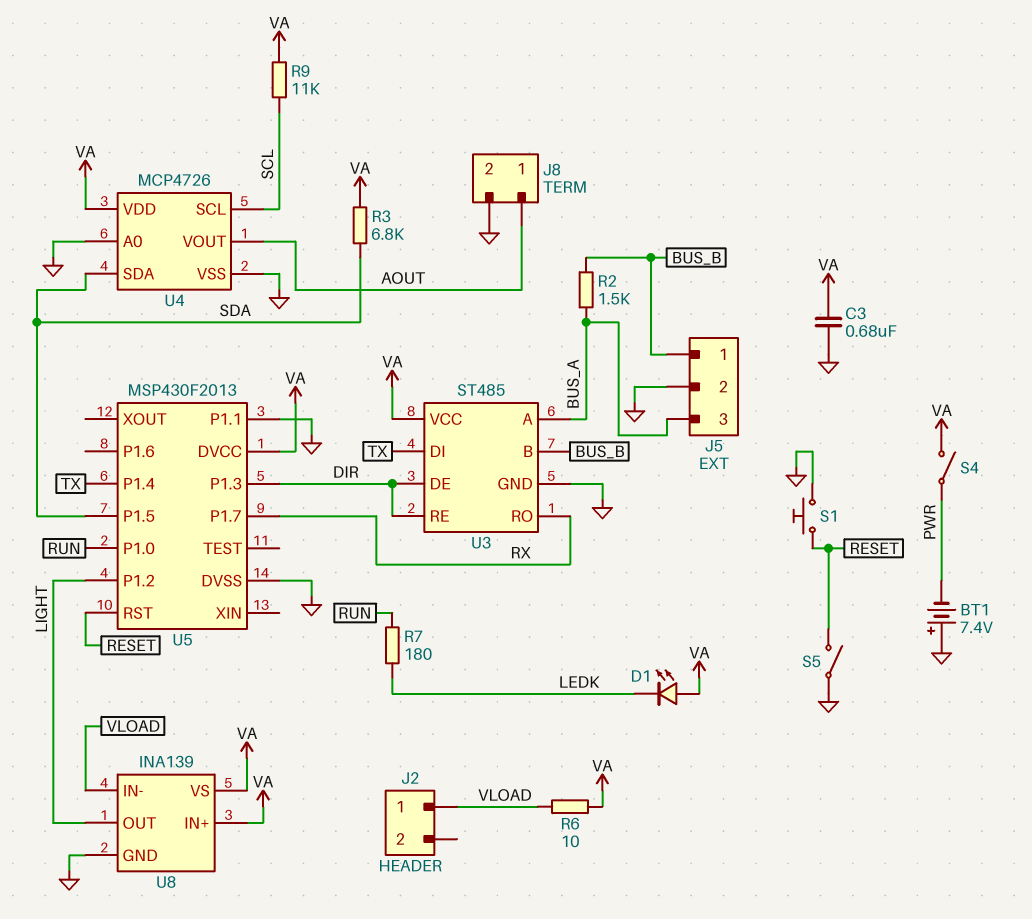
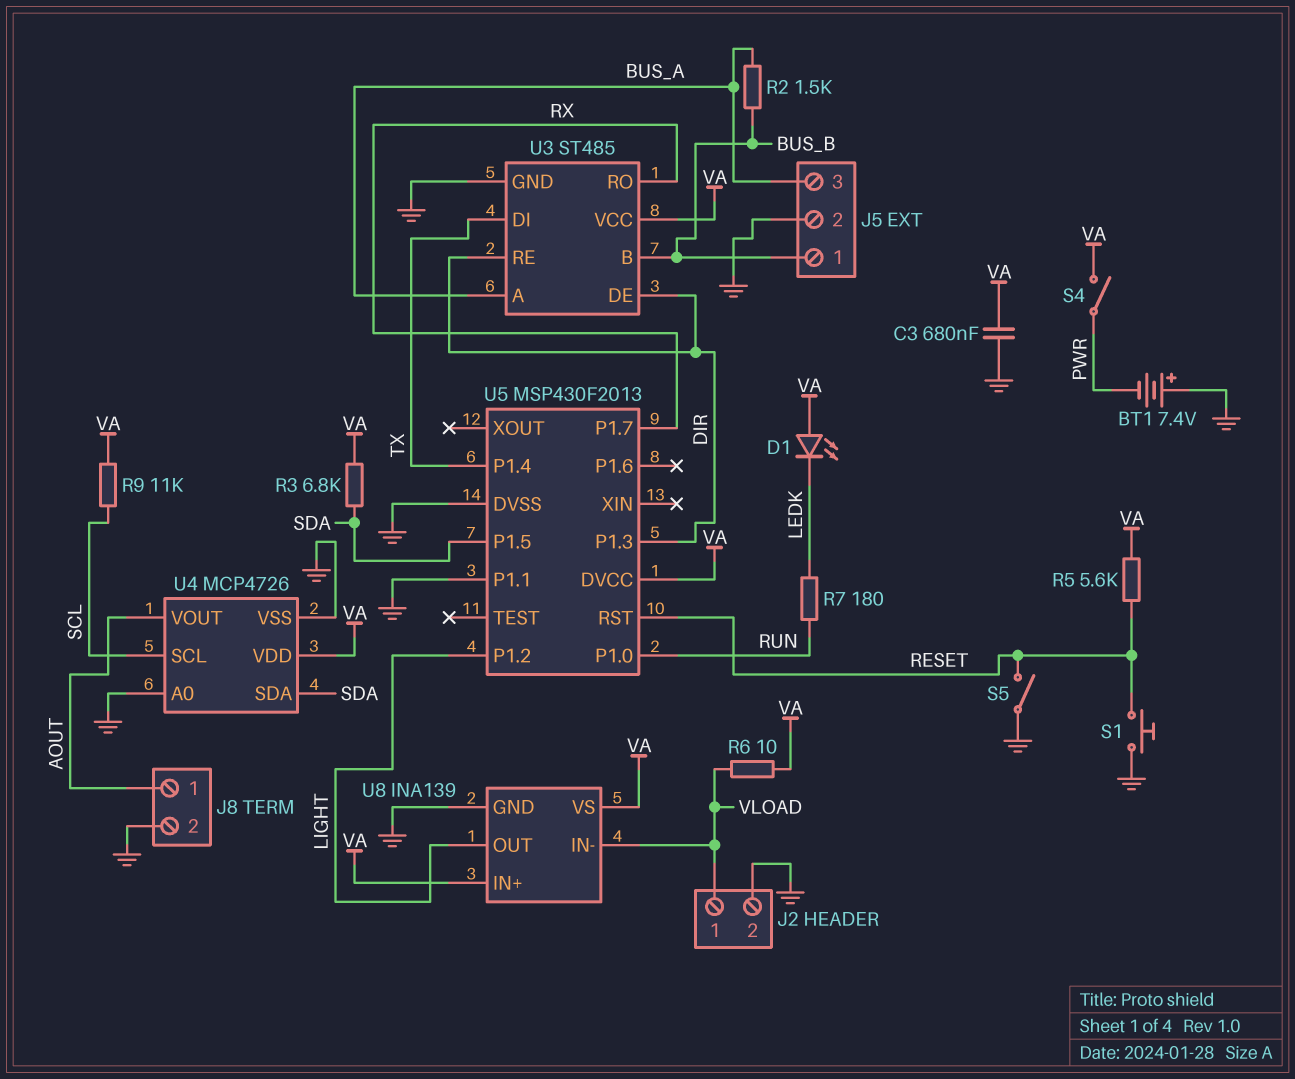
J2 pin 2: none -> GND
R5: none -> 5.6k (RESET, VA)

